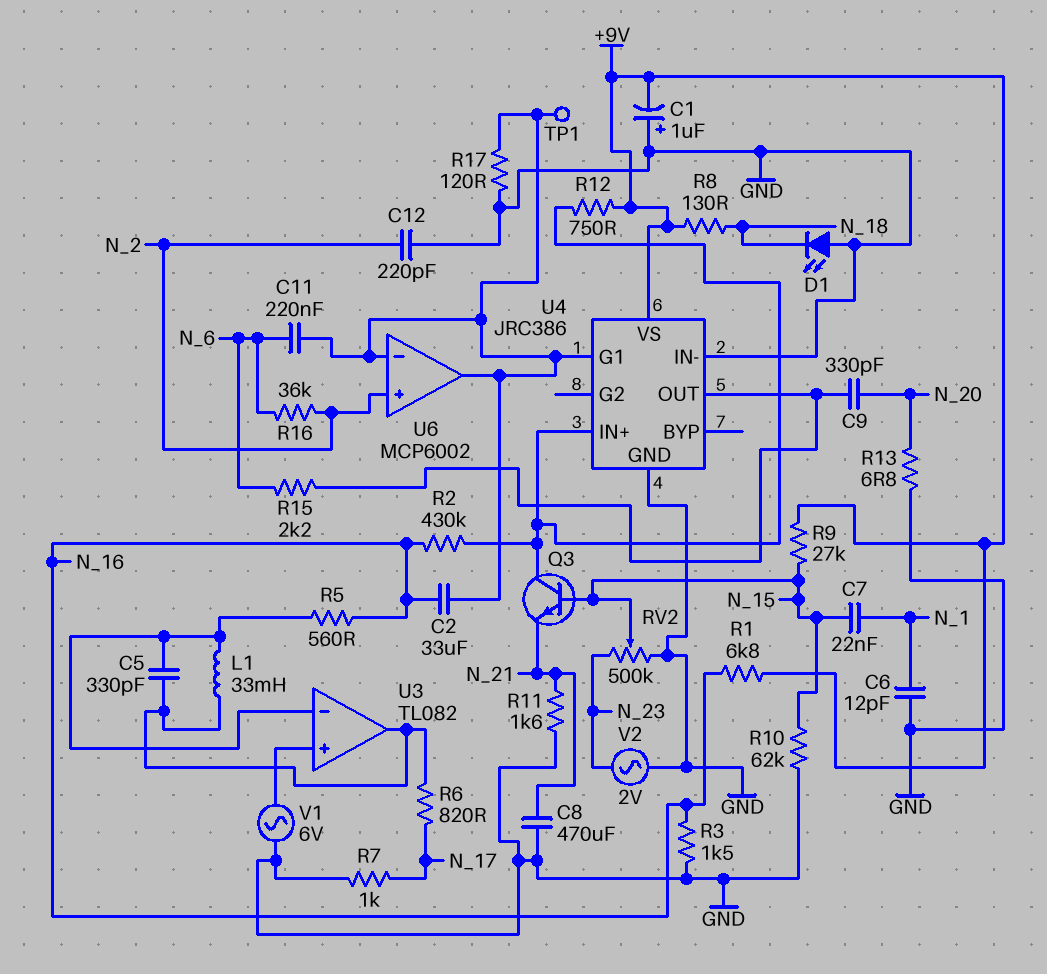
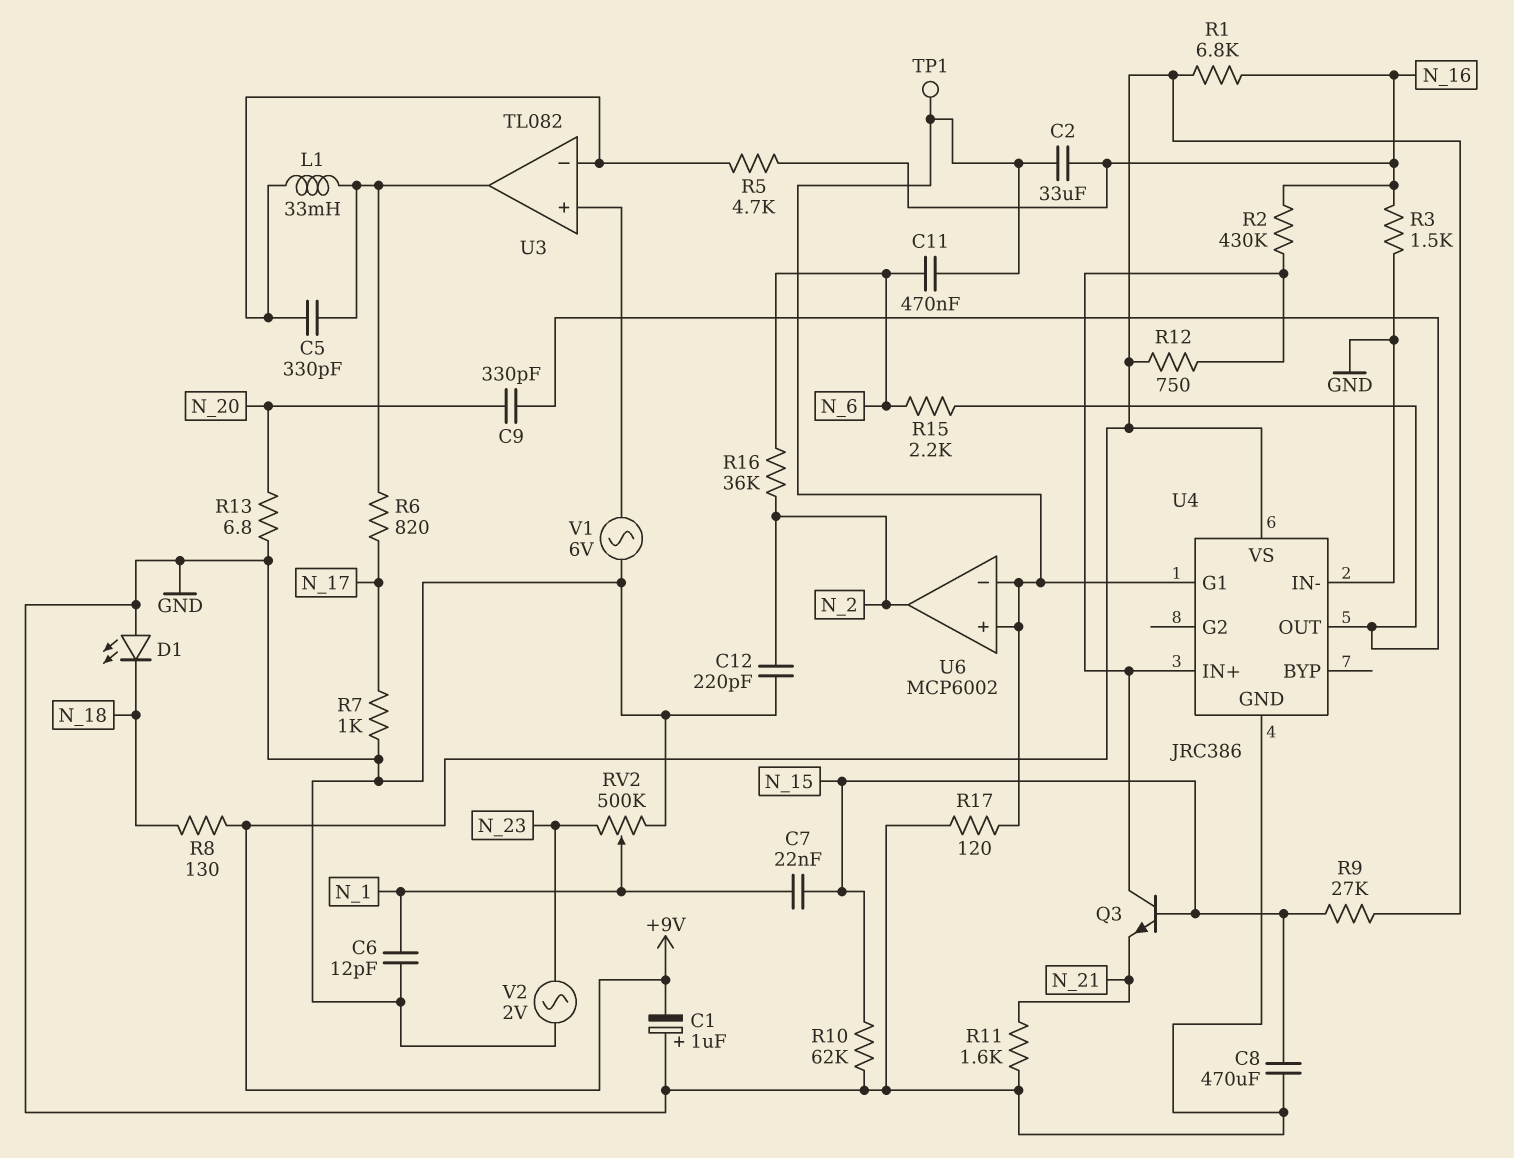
C8: 470uF (GND, N_21) -> 470uF (GND, N_15)
C11: 220nF (N_6, U4/G1) -> 470nF (N_6, U4/G1)
R5: 560 (N_16, U3/in-) -> 4.7k (N_16, U3/in-)
RV2: 500k (GND, N_23, wiper N_15) -> 500k (GND, N_23, wiper N_1)
U6 pin in+: N_2 -> U4/G1
U6 pin out: U4/G1 -> N_2

